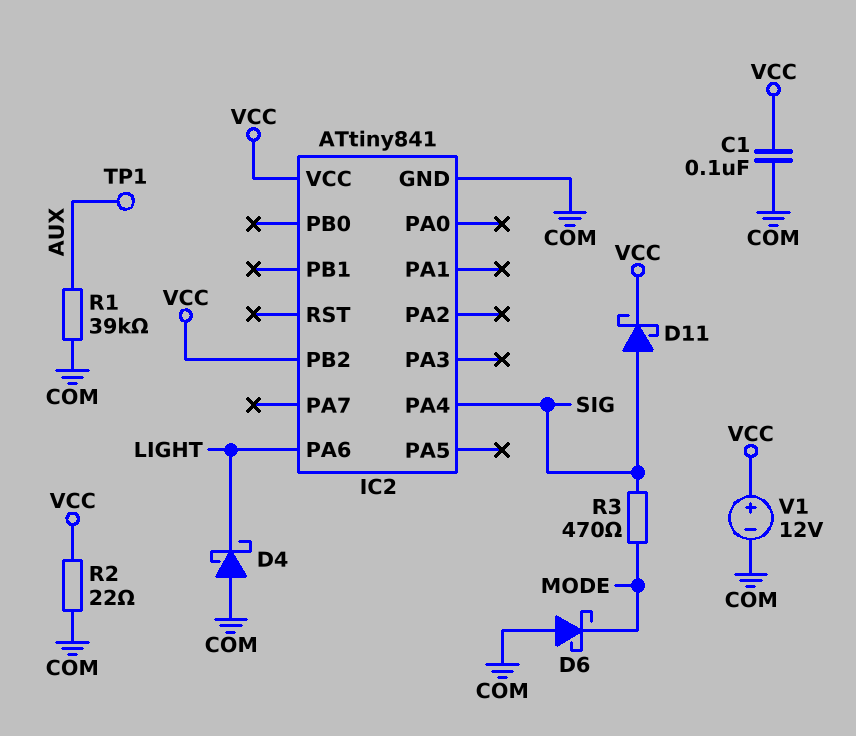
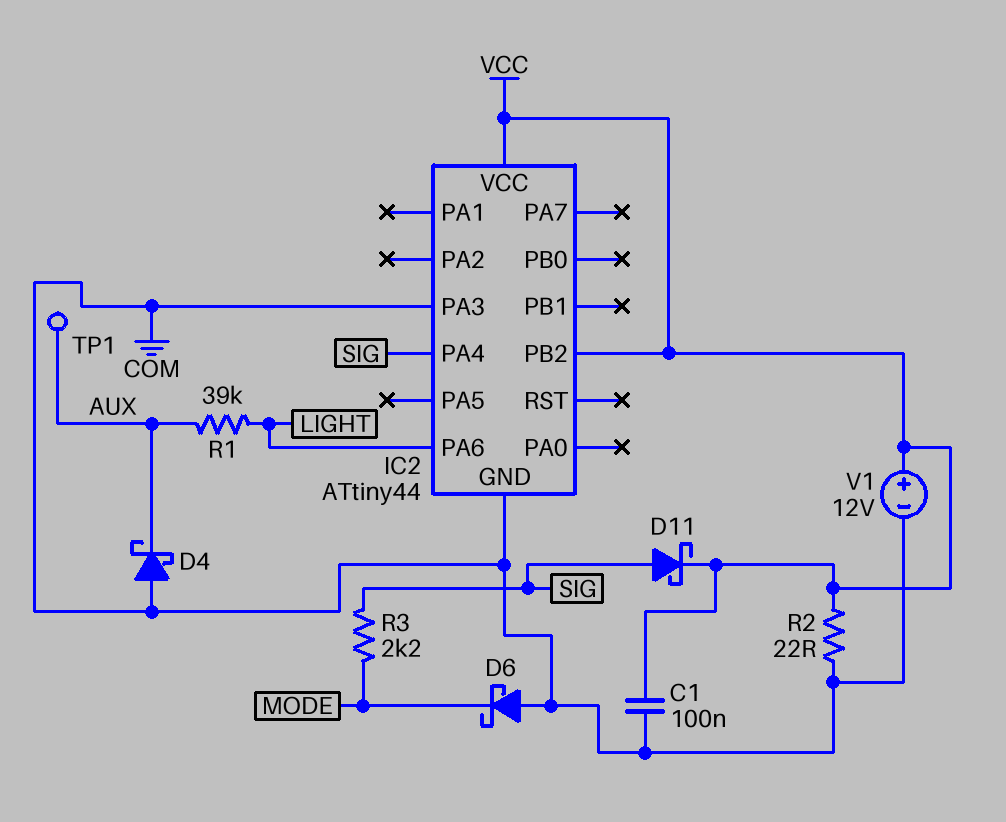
D4: schottky (A COM, K LIGHT) -> schottky (A COM, K AUX)
IC2: ATtiny841 -> ATtiny44
IC2 pin PA3: none -> COM
R1: 39k (AUX, COM) -> 39k (AUX, LIGHT)
R3: 470 (MODE, SIG) -> 2.2k (MODE, SIG)

